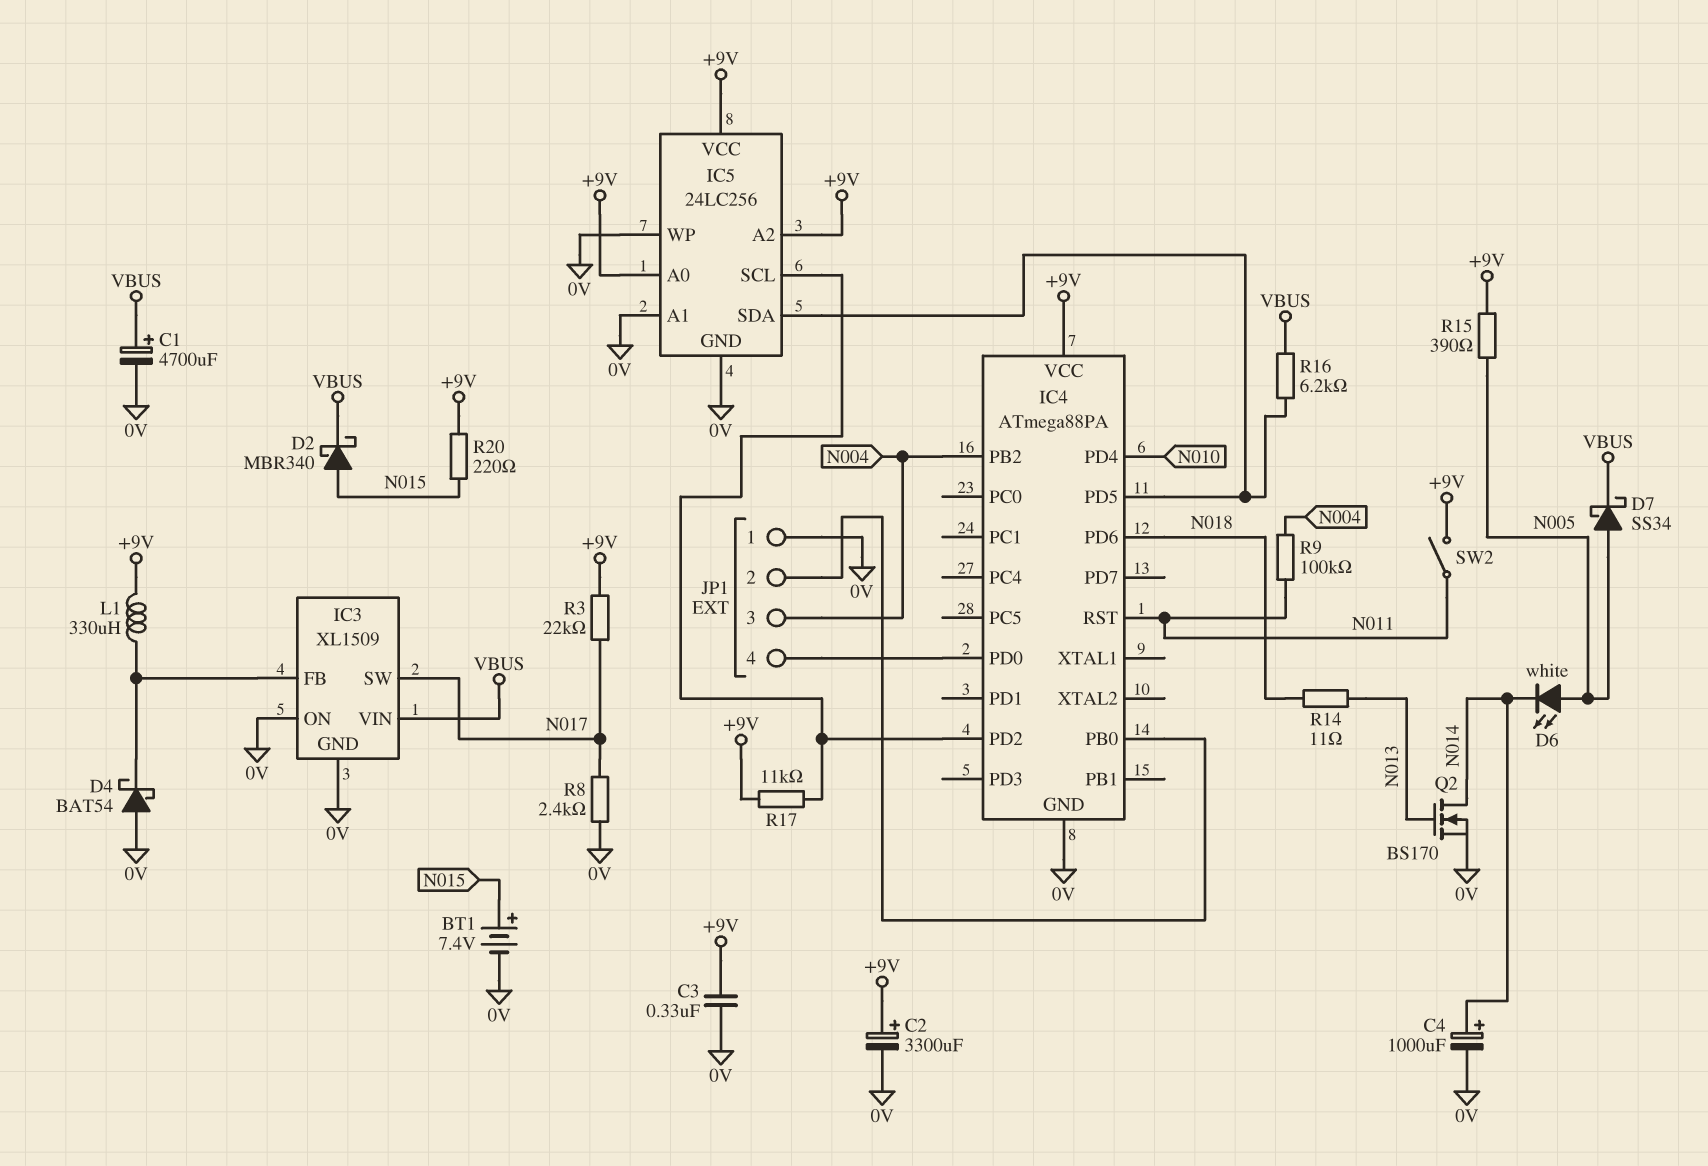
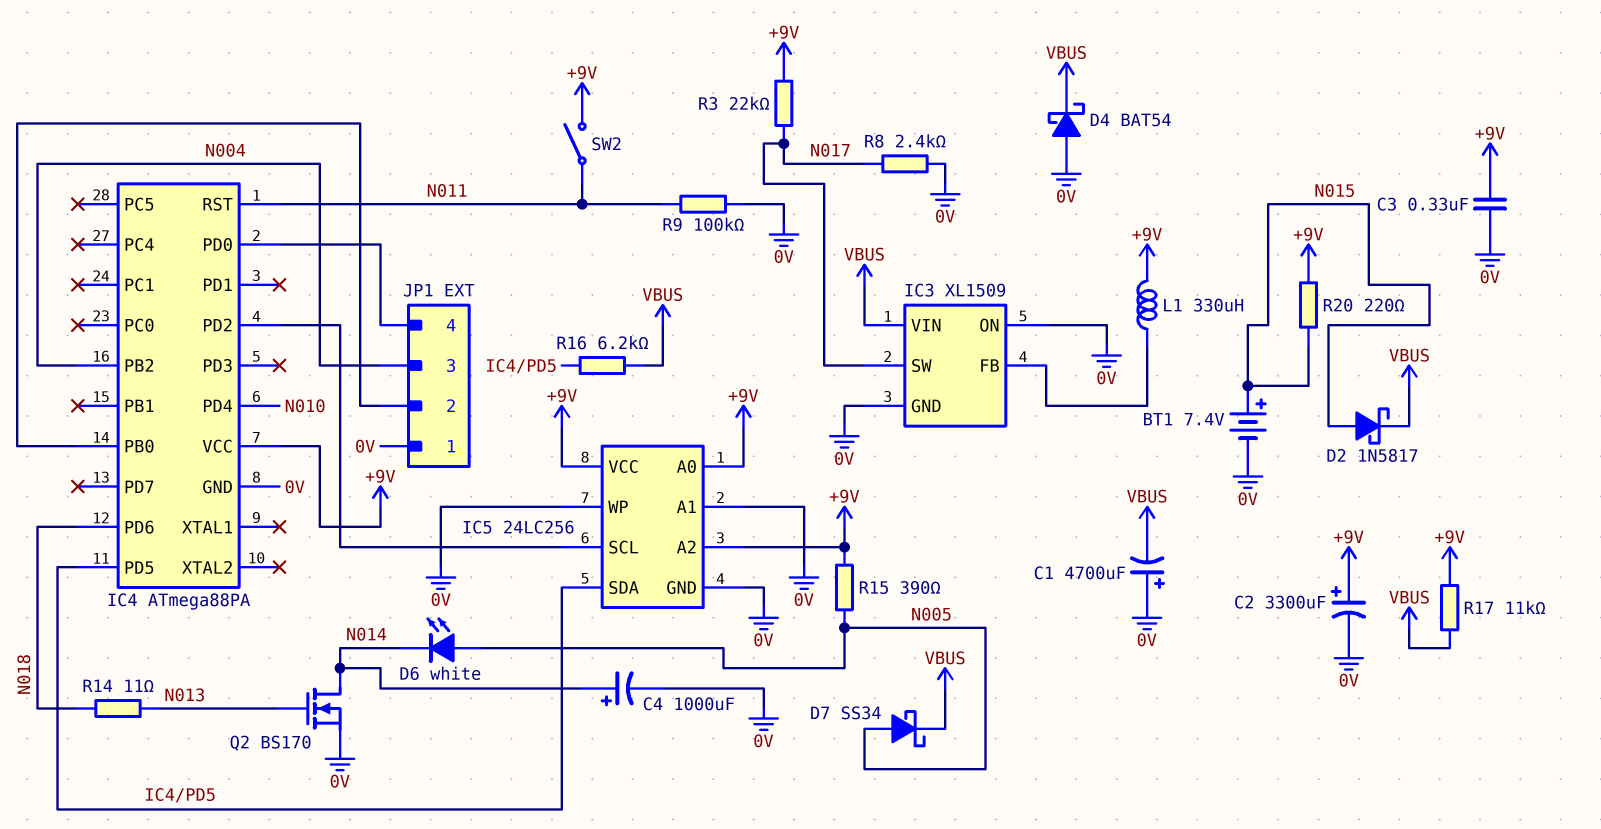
C1: 4700uF (plus VBUS, minus 0V) -> 4700uF (plus 0V, minus VBUS)
D2: schottky MBR340 (A N015, K VBUS) -> schottky 1N5817 (A N015, K VBUS)
D4: schottky BAT54 (A 0V, K IC3/FB) -> schottky BAT54 (A 0V, K VBUS)
R9: 100k (N004, N011) -> 100k (0V, N011)
R17: 11k (+9V, IC4/PD2) -> 11k (+9V, VBUS)

